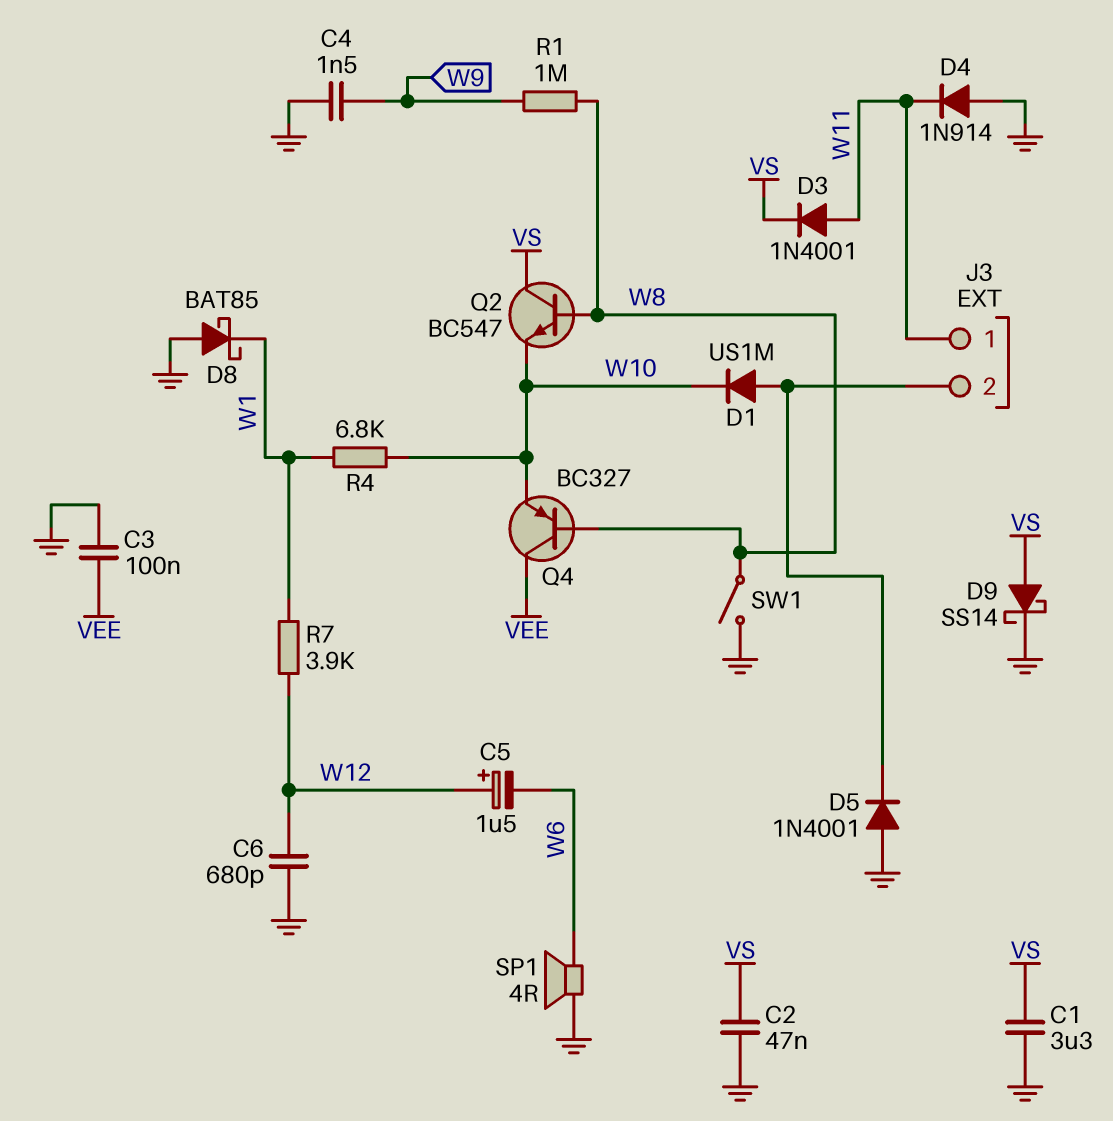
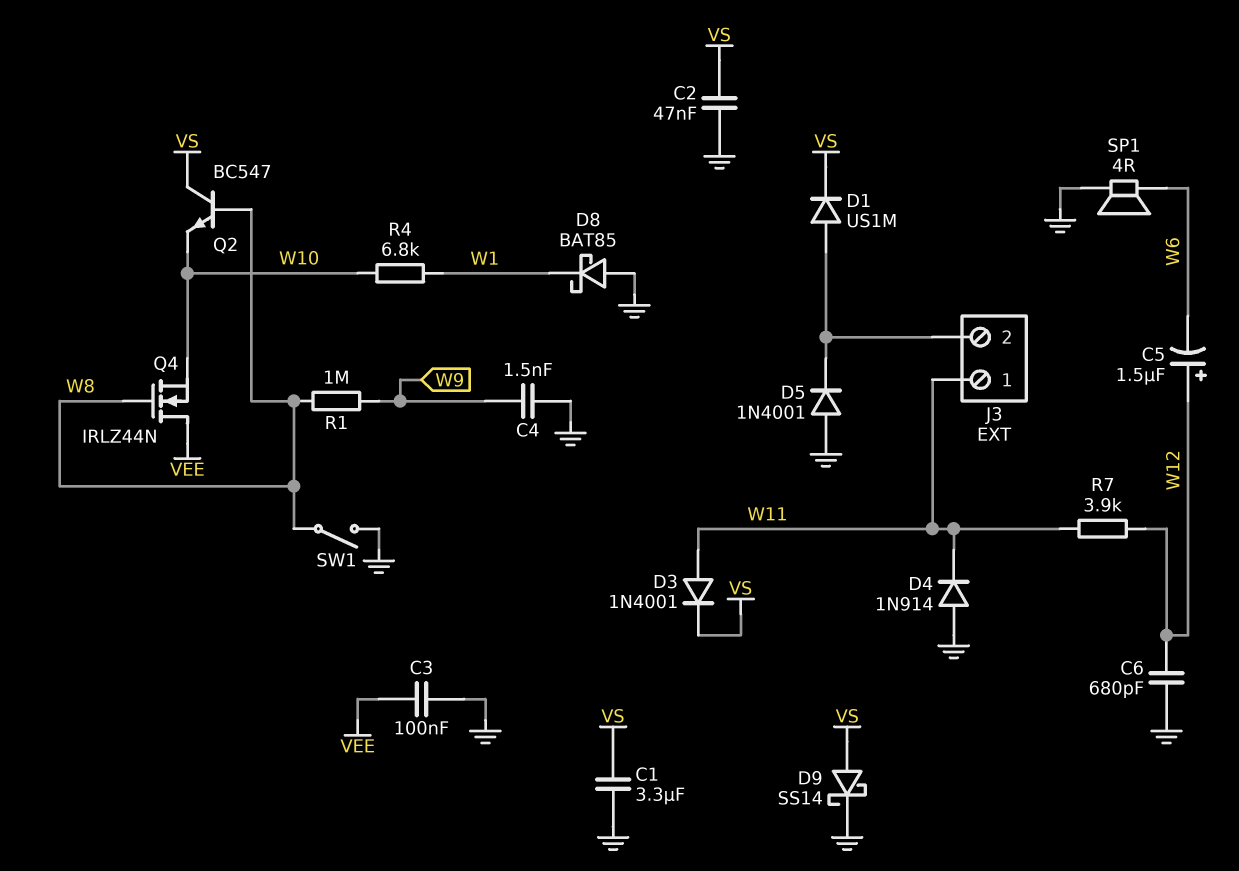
D1: diode US1M (A J3/2, K W10) -> diode US1M (A J3/2, K VS)
Q4: PNP BC327 (B W8, C VEE, E W10) -> NMOS IRLZ44N (G W8, D VEE, S W10)
R7: 3.9k (W1, W12) -> 3.9k (W11, W12)

